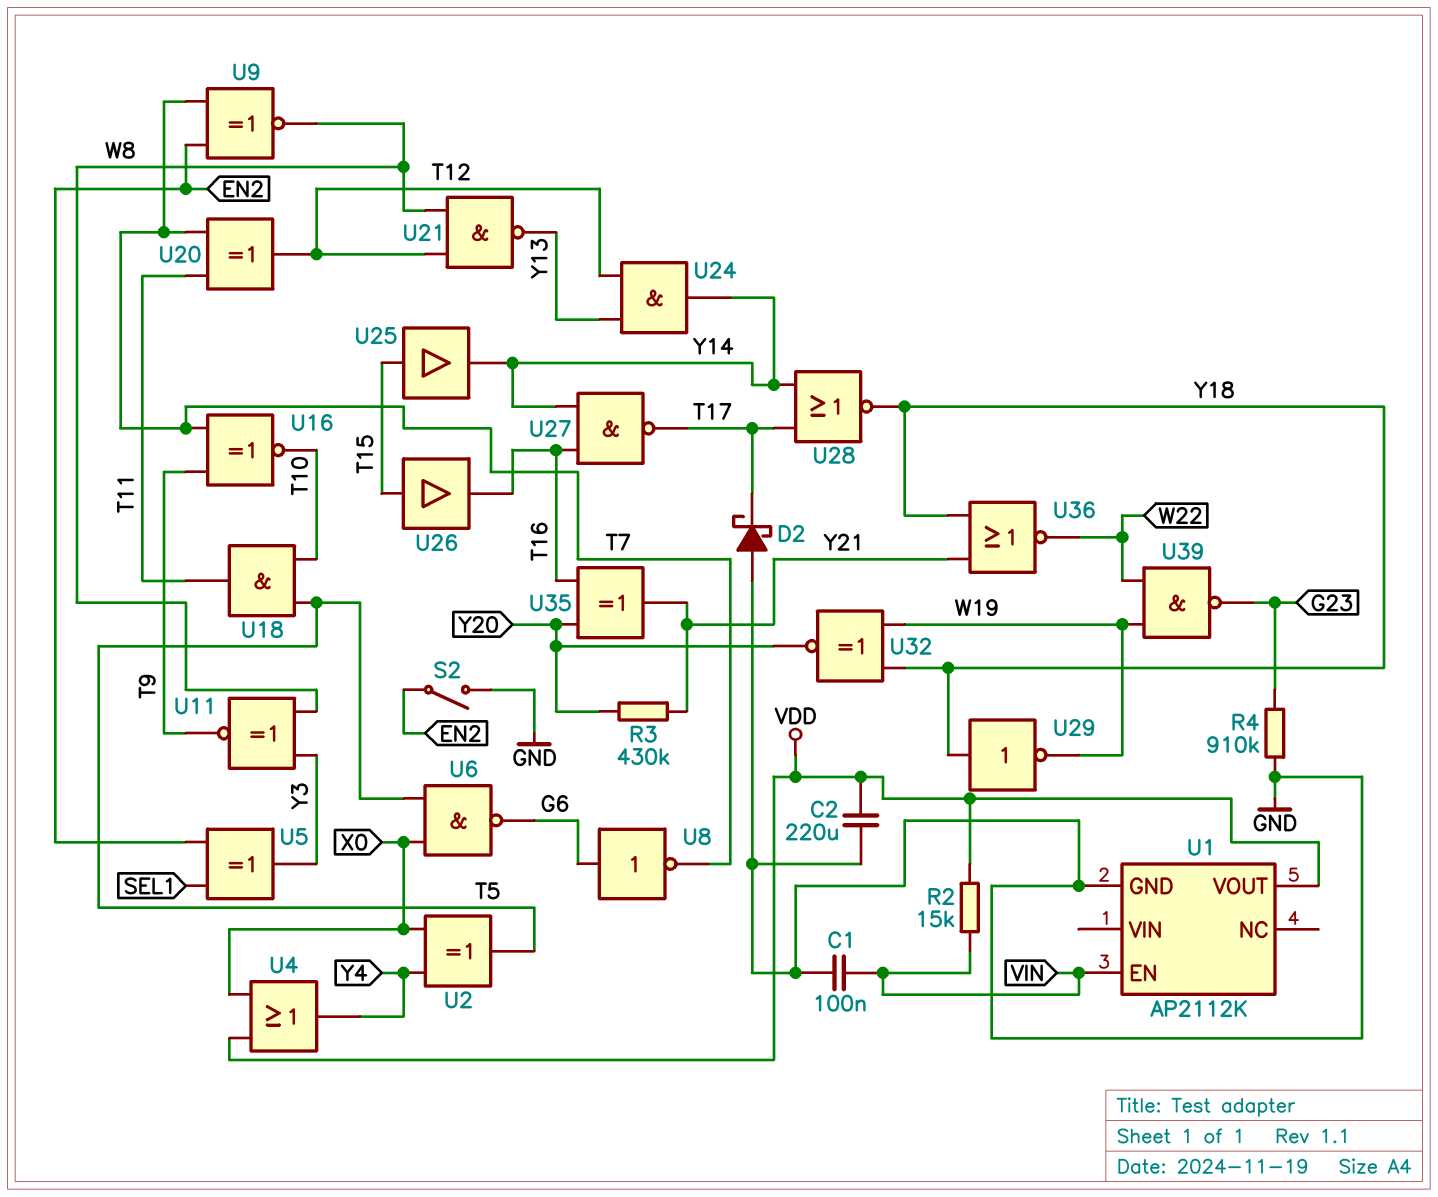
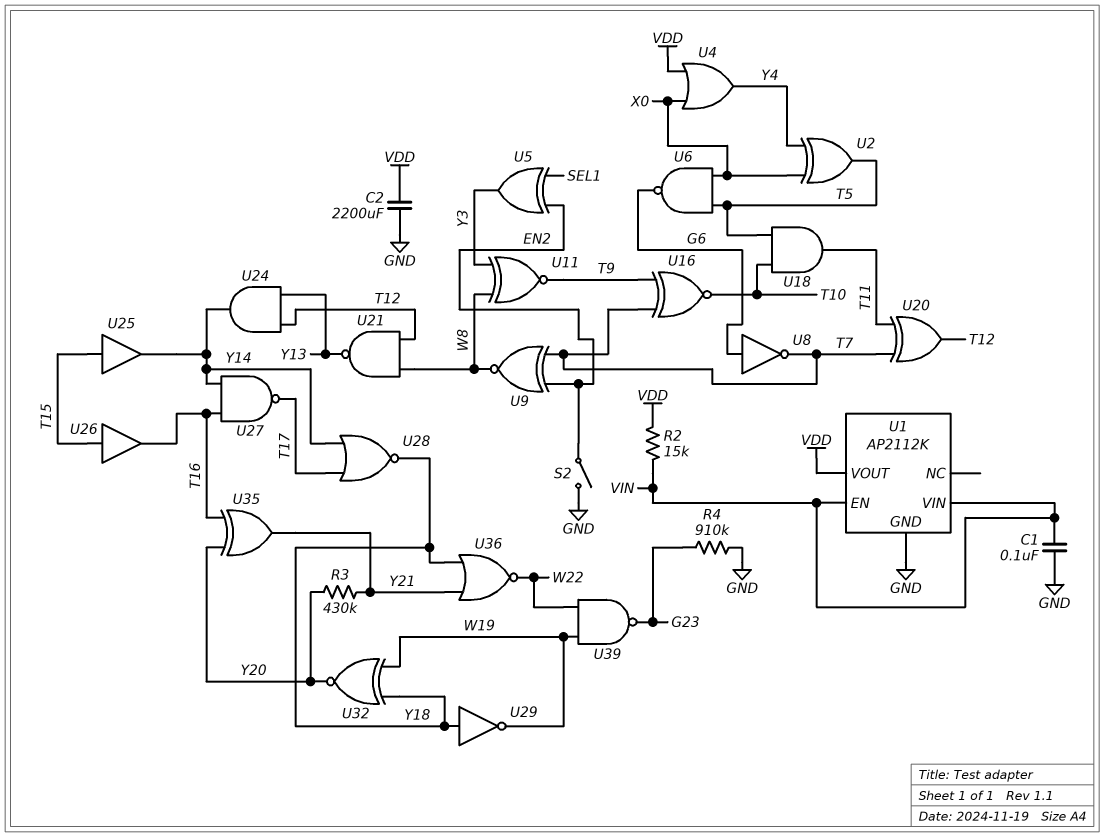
C2: 220uF (GND, VDD) -> 2200uF (GND, VDD)
D2: schottky (A GND, K T17) -> none
U1 pin VIN: none -> VIN

